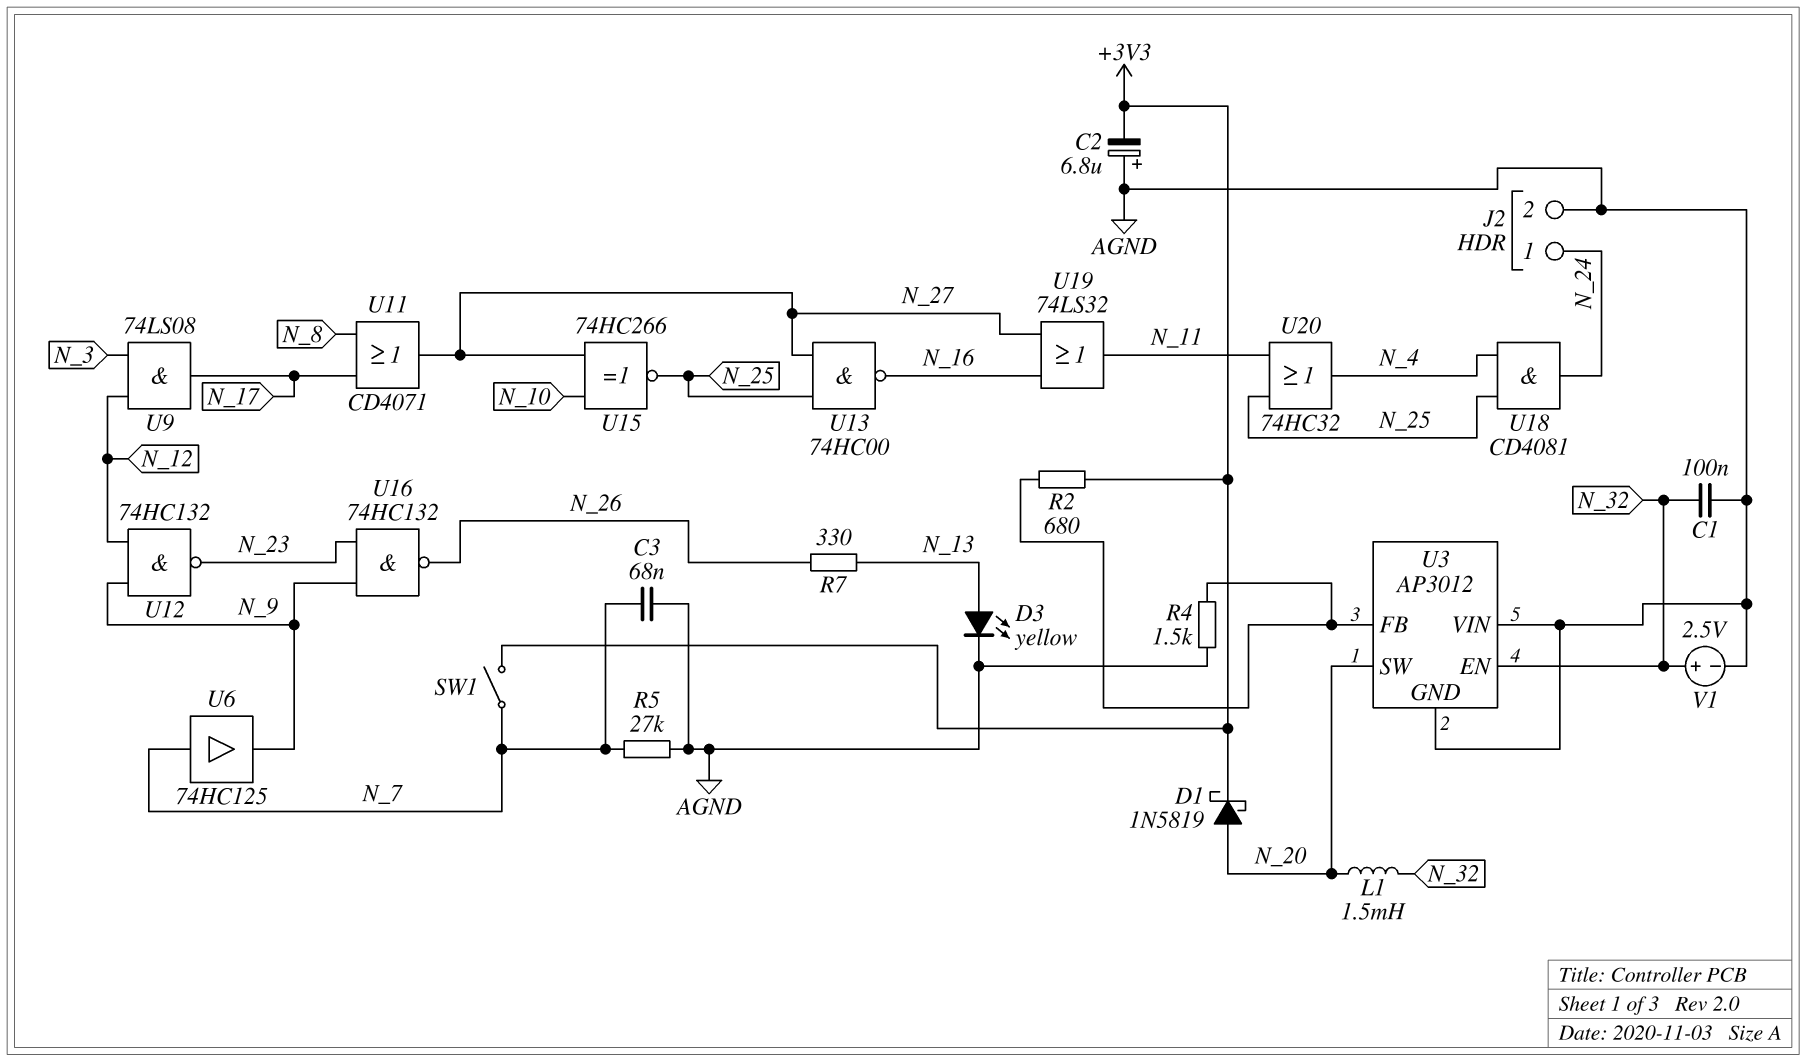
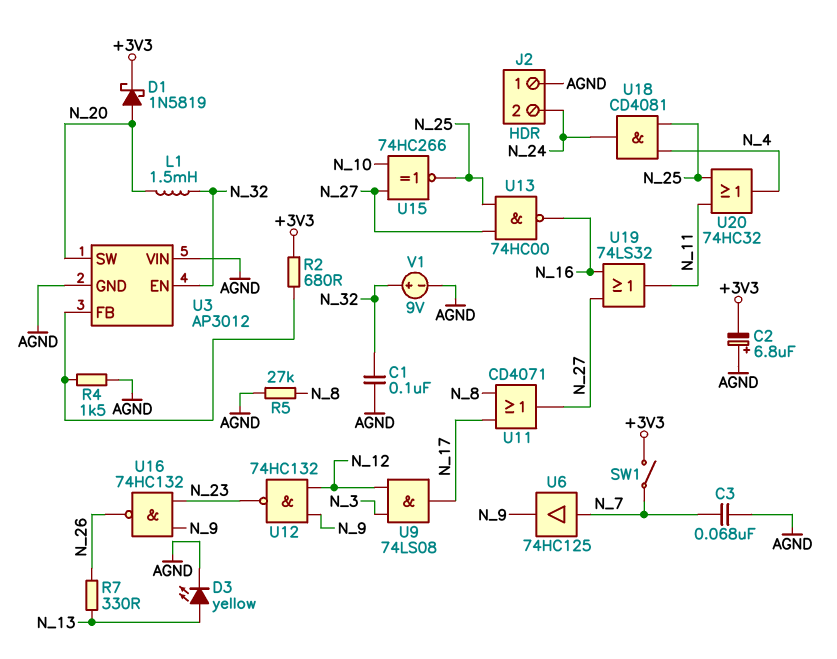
J2 pin 1: N_24 -> AGND
J2 pin 2: AGND -> N_24
R5: 27k (AGND, N_7) -> 27k (AGND, N_8)
V1: 2.5V (plus N_32, minus AGND) -> 9V (plus N_32, minus AGND)

